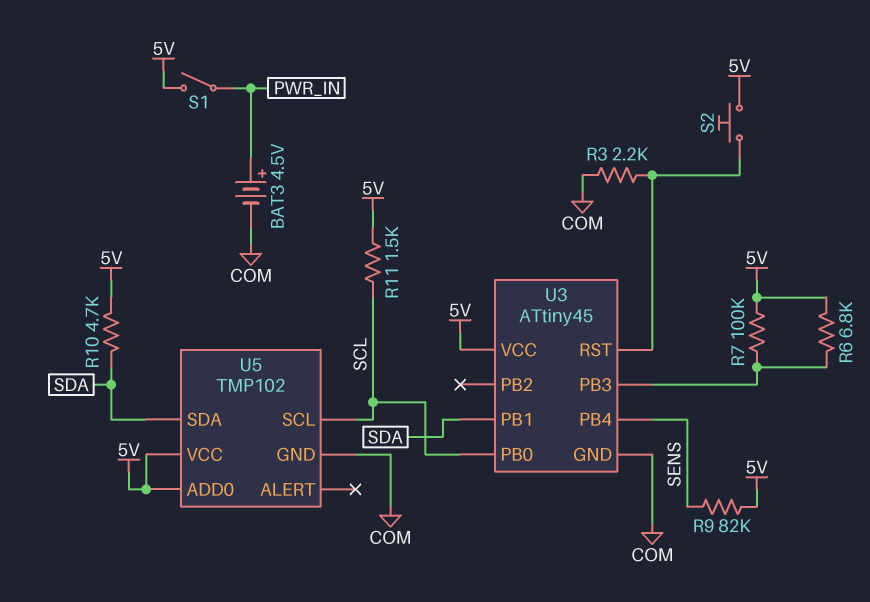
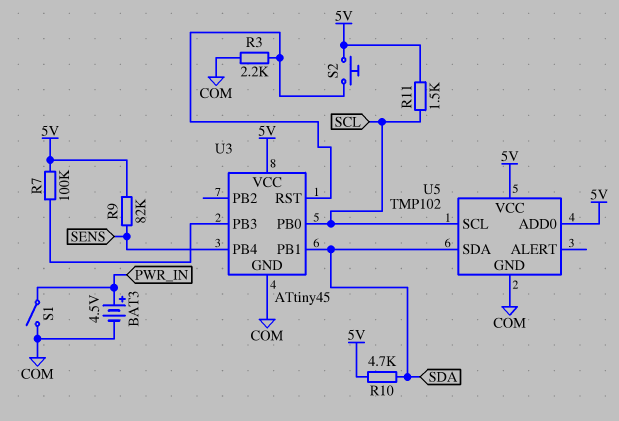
R6: 6.8k (5V, U3/PB3) -> none
S1: switch (5V, PWR_IN) -> switch (COM, PWR_IN)

